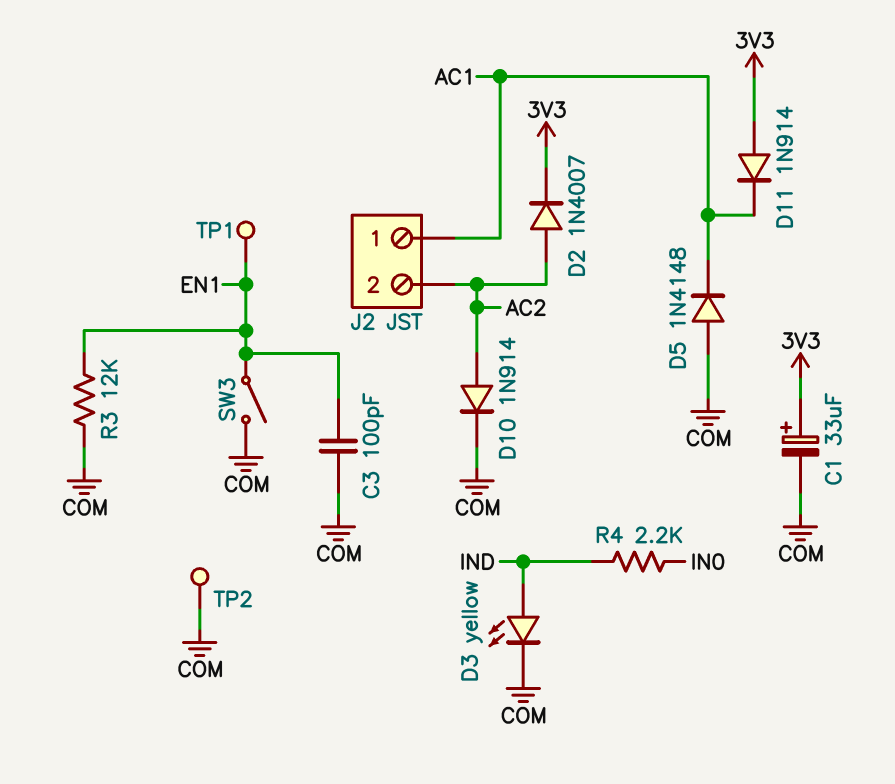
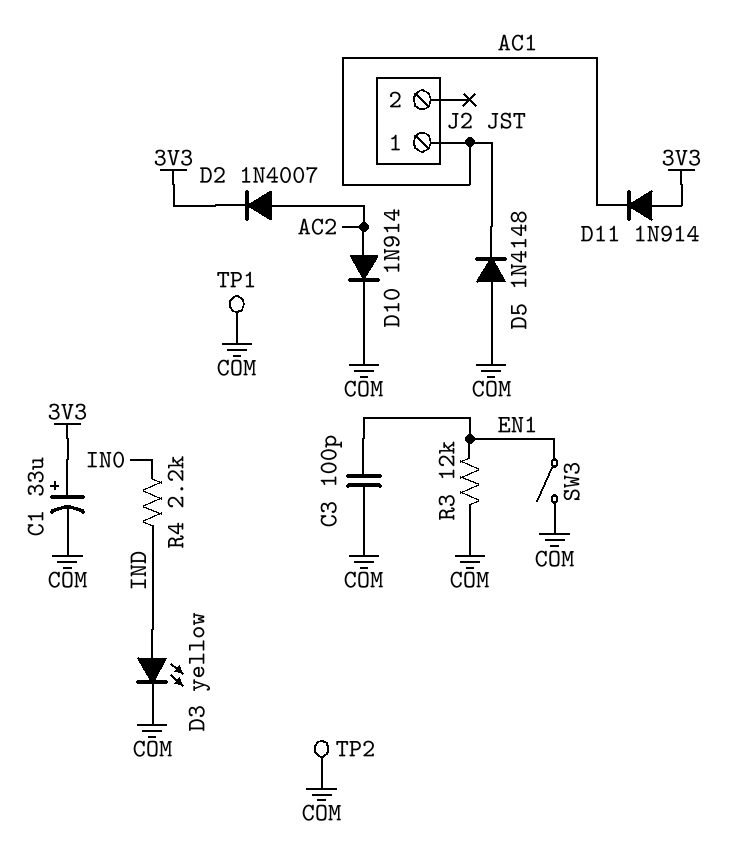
J2 pin 2: AC2 -> none
TP1: test point (EN1) -> test point (COM)

